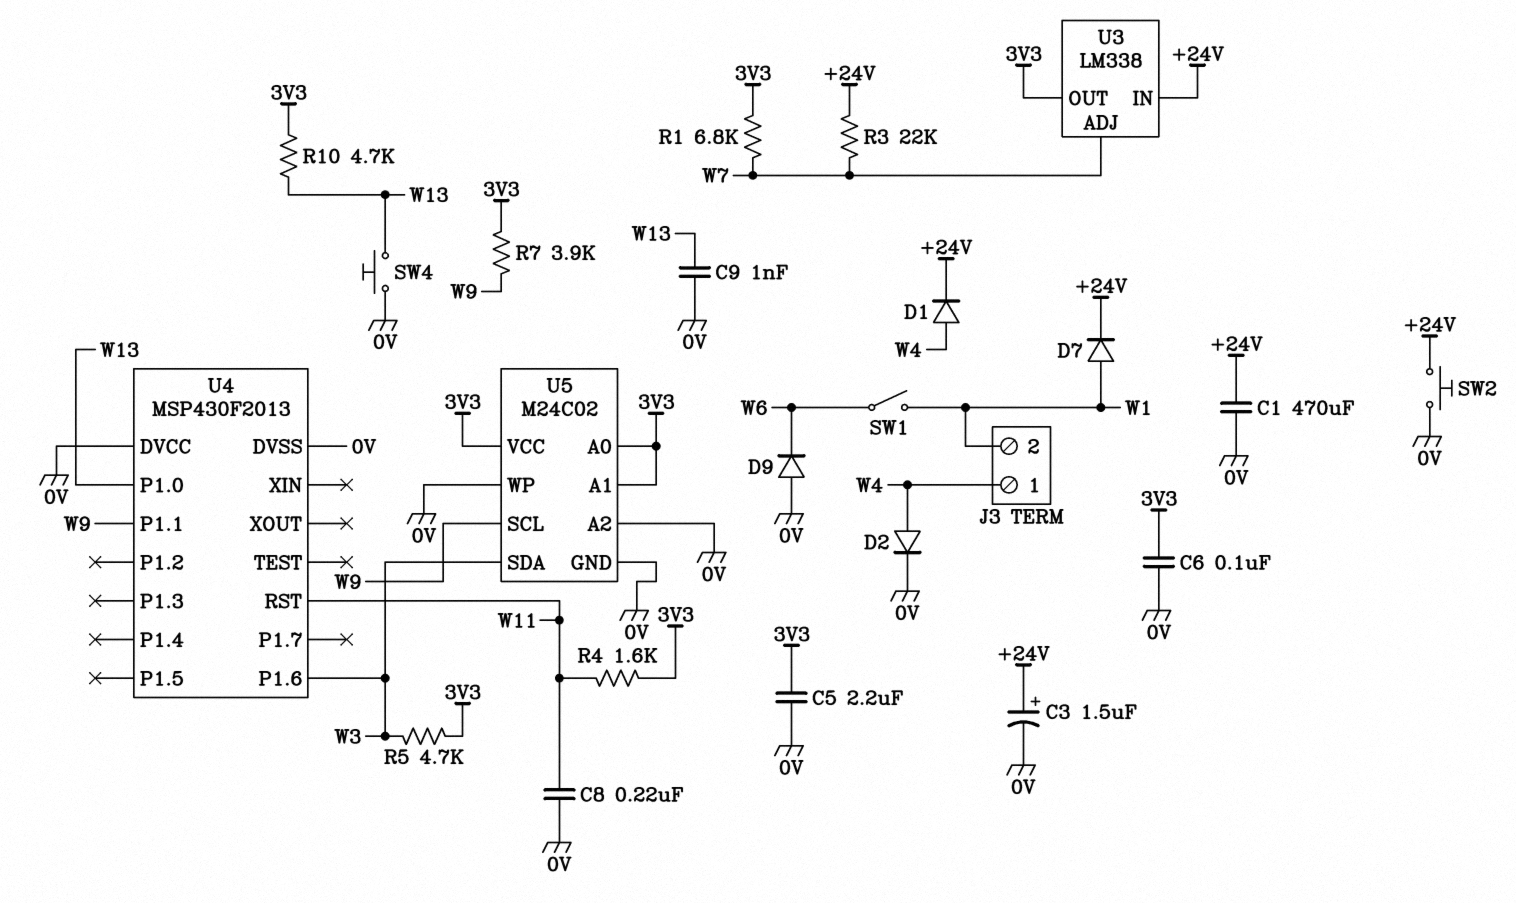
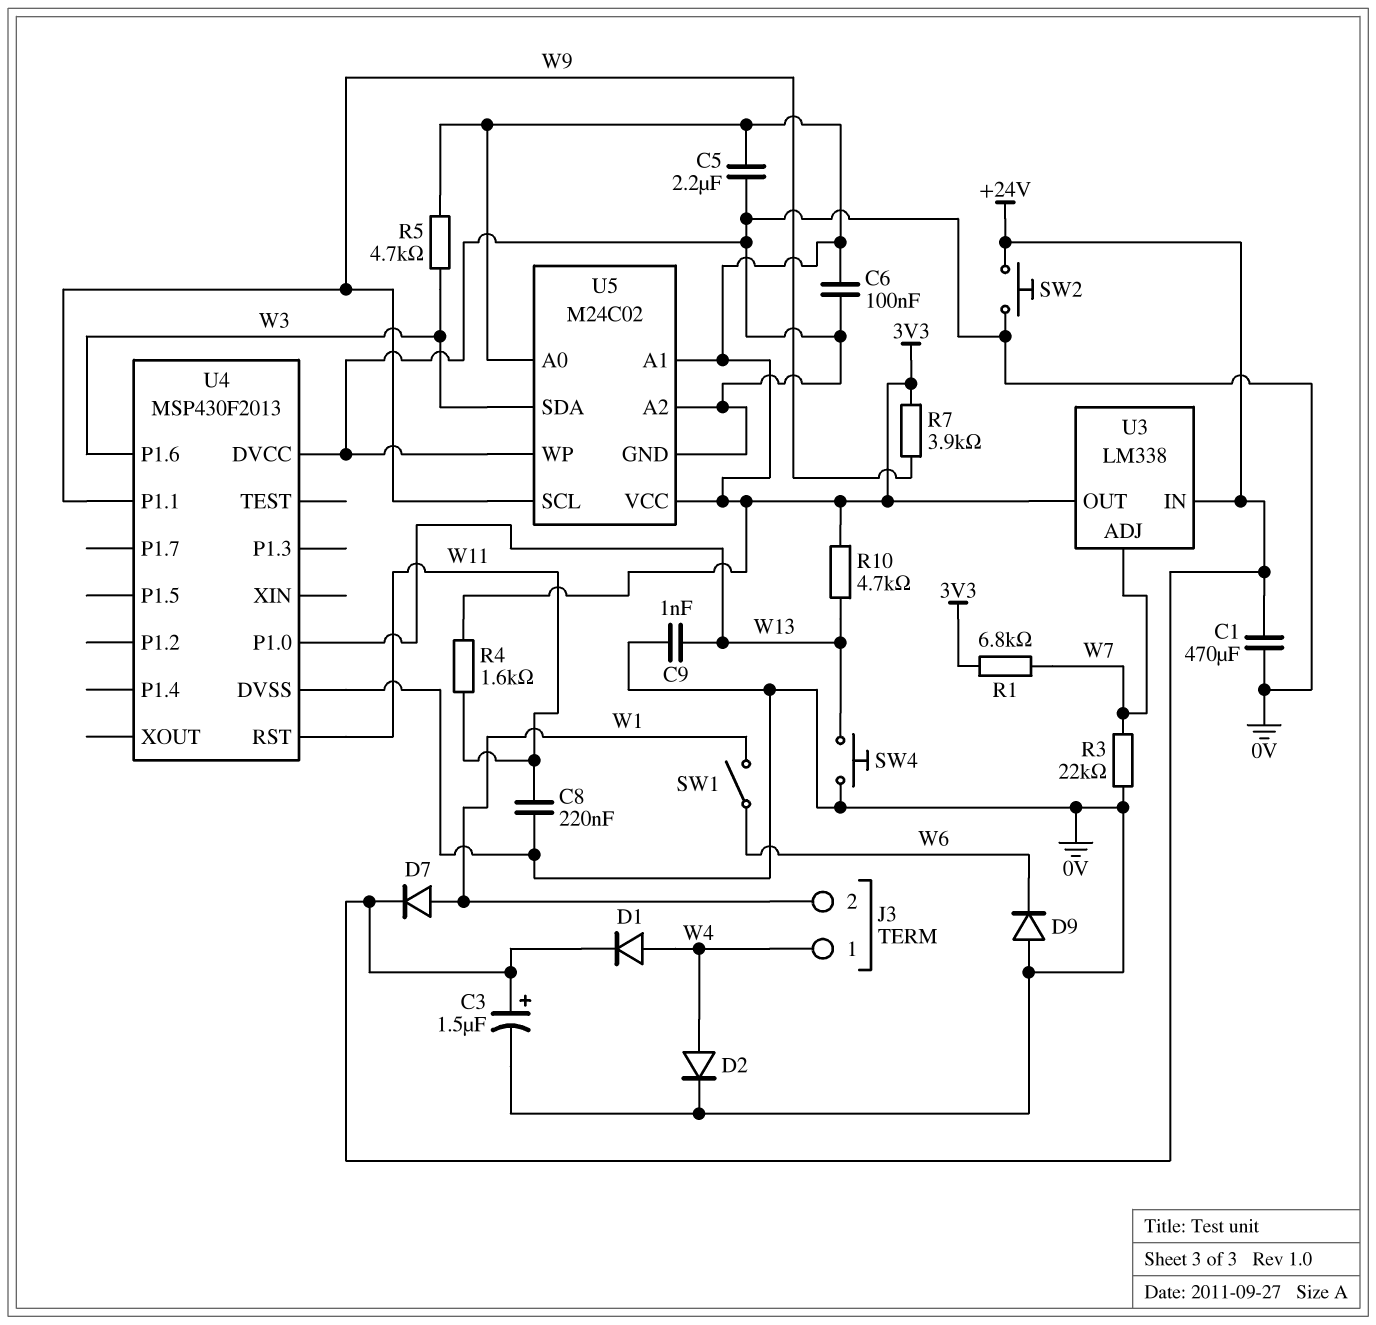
R3: 22k (+24V, W7) -> 22k (0V, W7)

